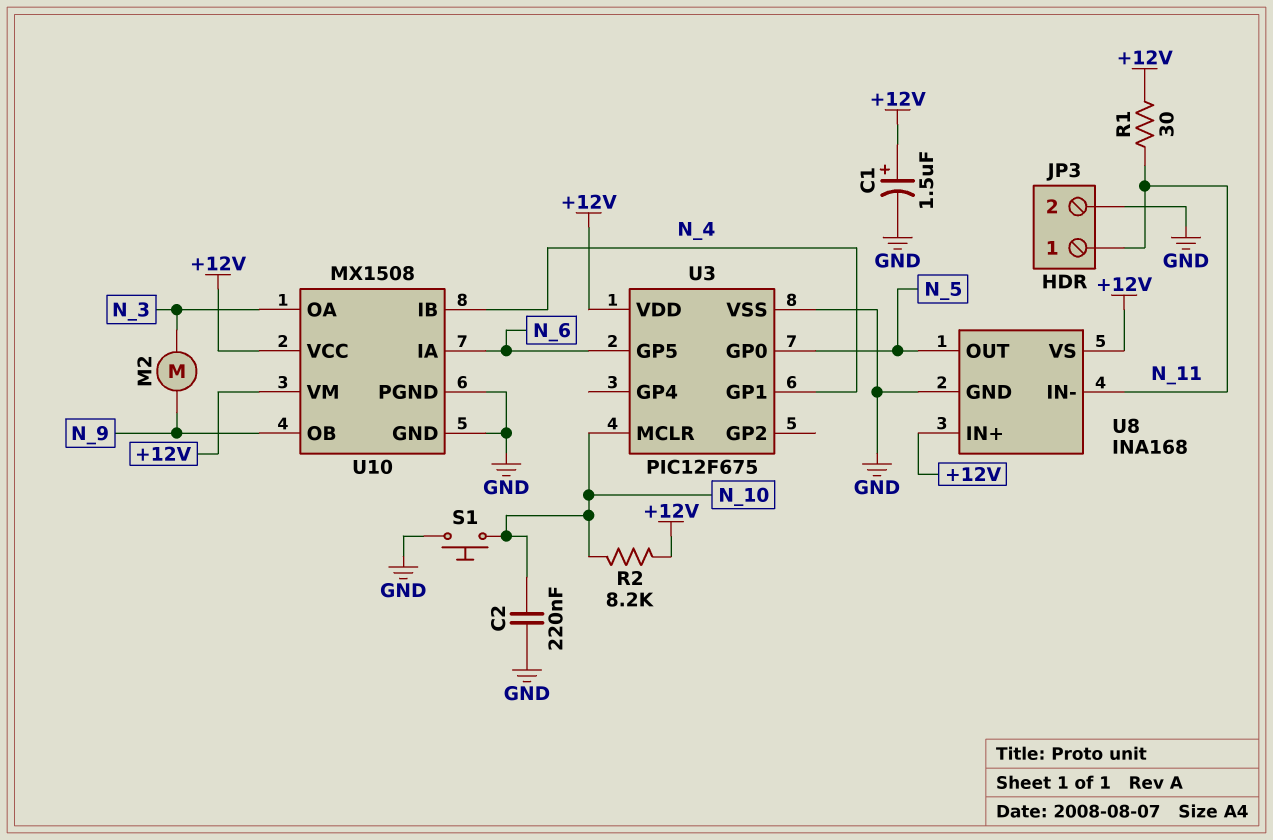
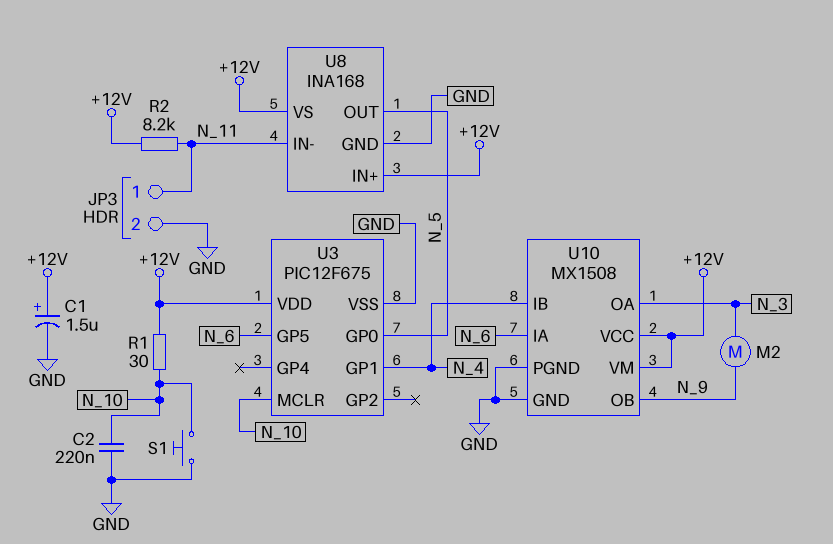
R1: 30 (+12V, N_11) -> 30 (+12V, N_10)
R2: 8.2k (+12V, N_10) -> 8.2k (+12V, N_11)

